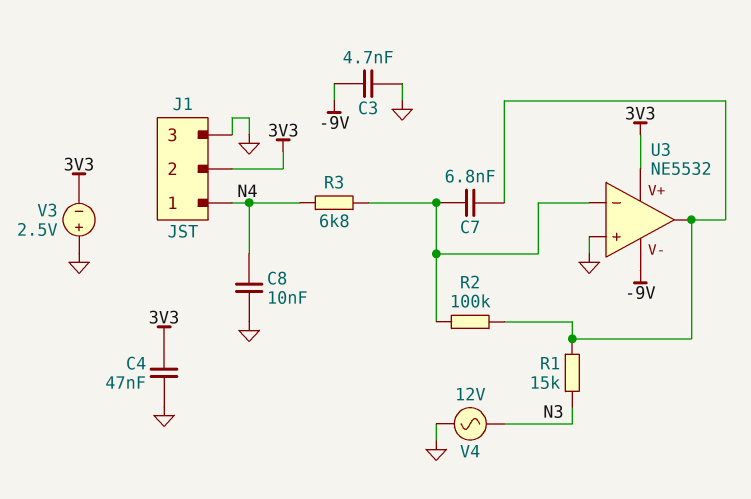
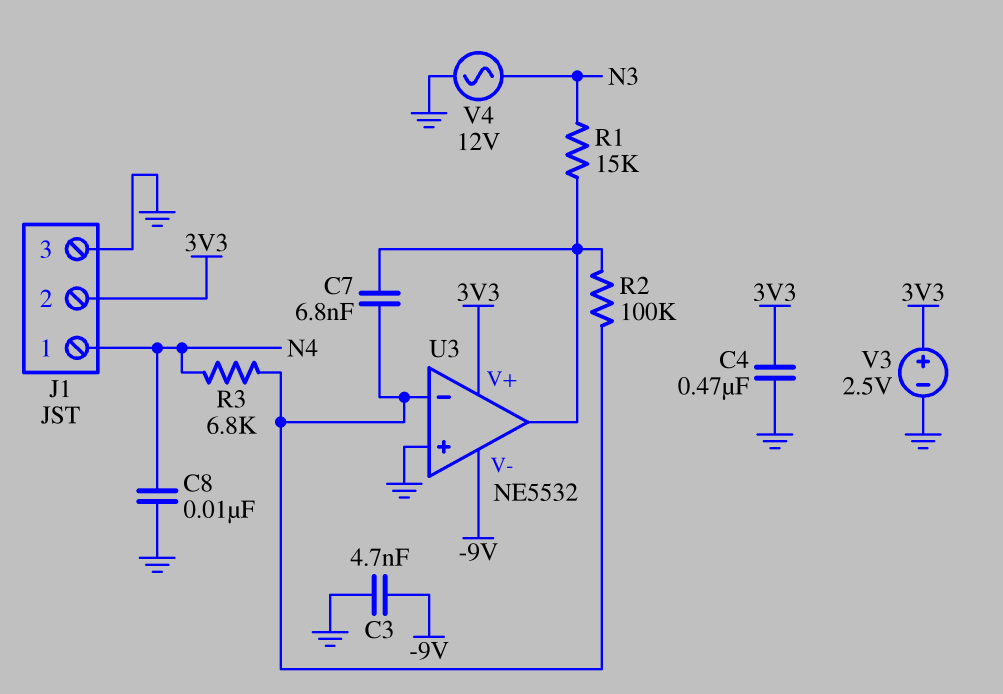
C4: 47nF (3V3, GND) -> 470nF (3V3, GND)
V3: 2.5V (plus GND, minus 3V3) -> 2.5V (plus 3V3, minus GND)

